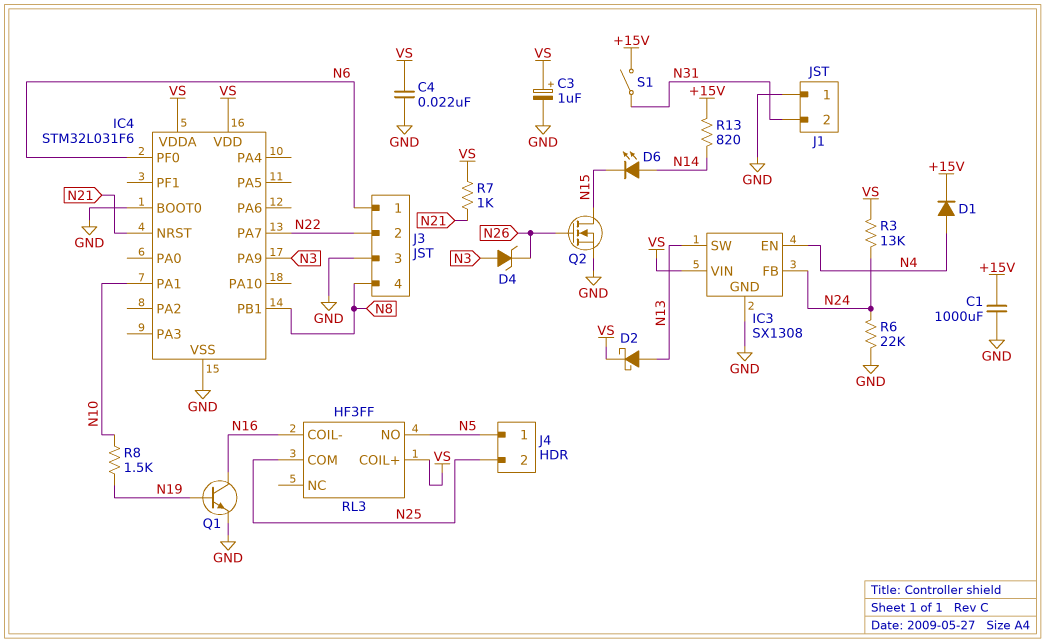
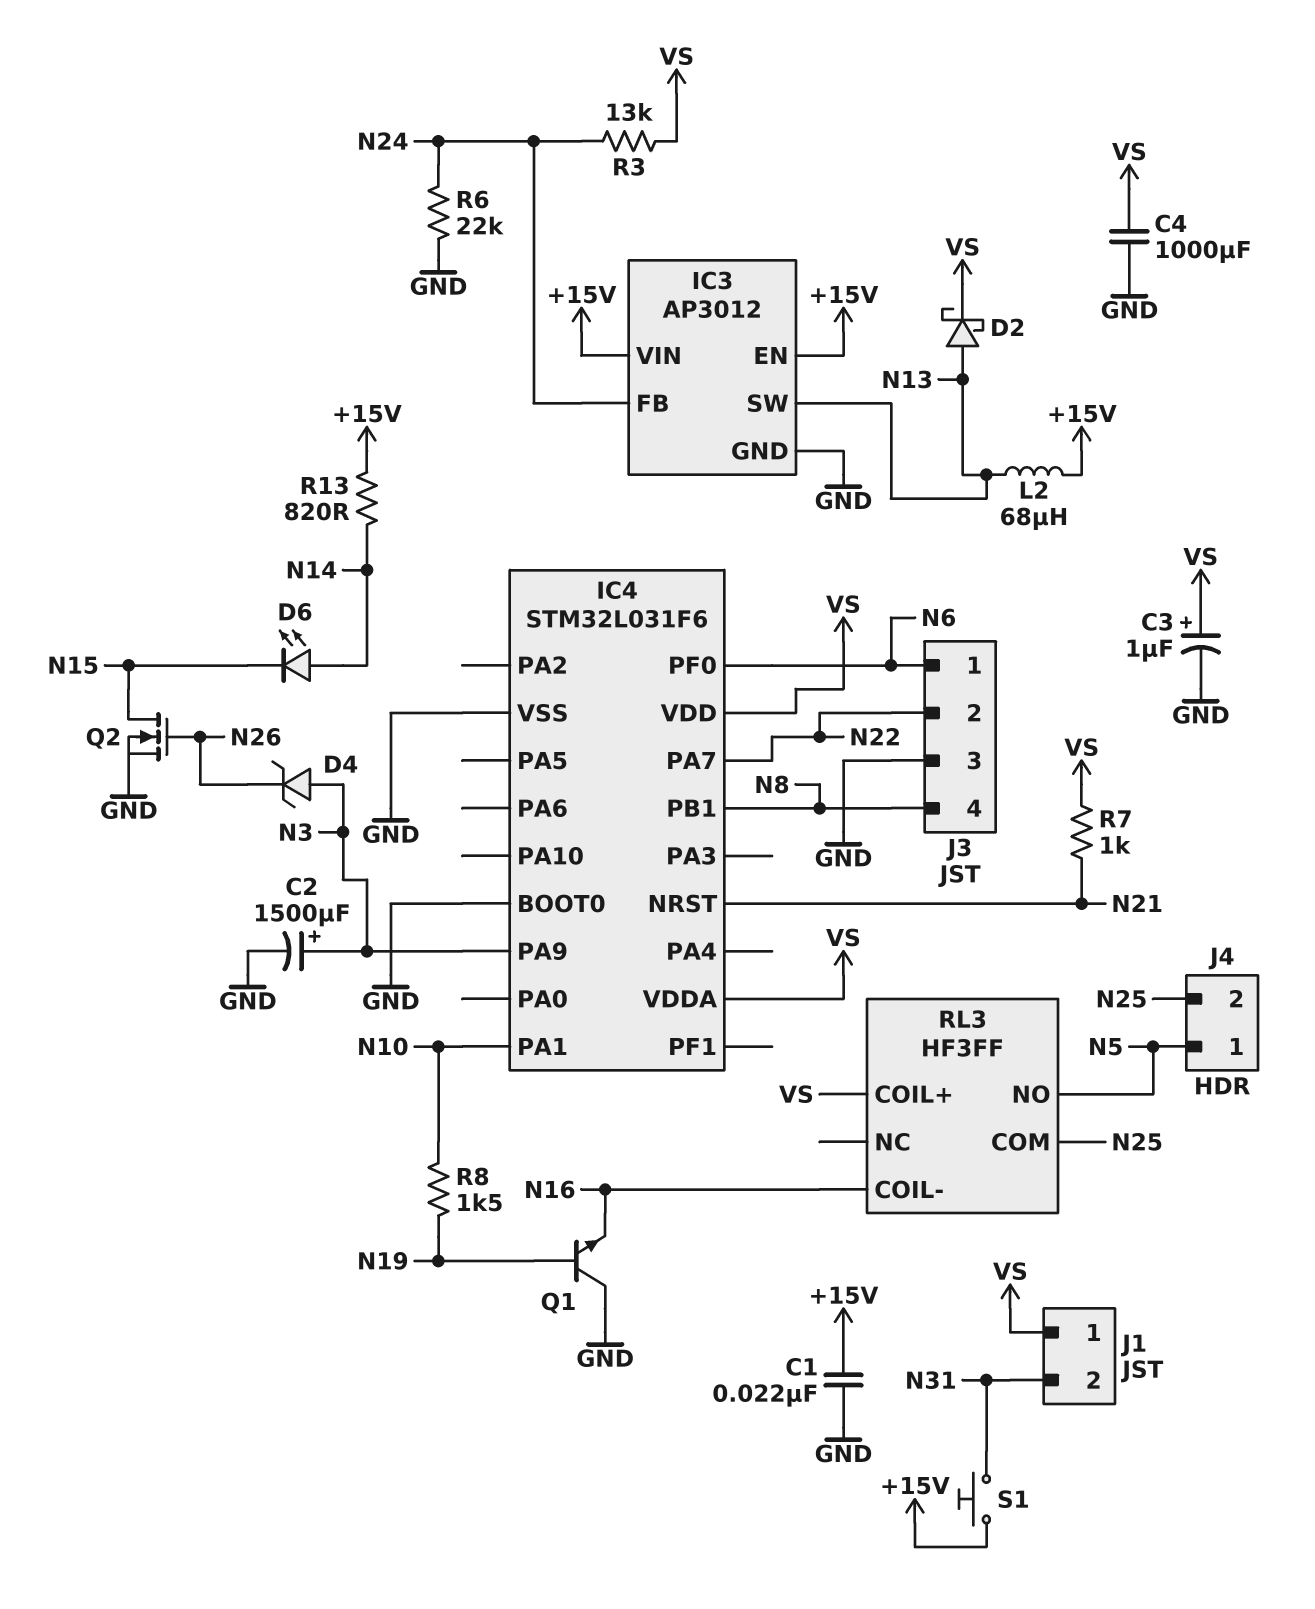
C1: 1000uF (+15V, GND) -> 22nF (+15V, GND)
C2: none -> 1500uF (plus N3, minus GND)
C4: 22nF (GND, VS) -> 1000uF (GND, VS)
D1: diode (A N4, K +15V) -> none
IC3: SX1308 -> AP3012
IC3 pin EN: N4 -> +15V
IC3 pin VIN: VS -> +15V
J1 pin 1: GND -> VS
L2: none -> 68uH (+15V, N13)
Q1: NPN (B N19, C N16, E GND) -> NPN (B N19, C GND, E N16)
S1: switch (+15V, N31) -> button (+15V, N31)

